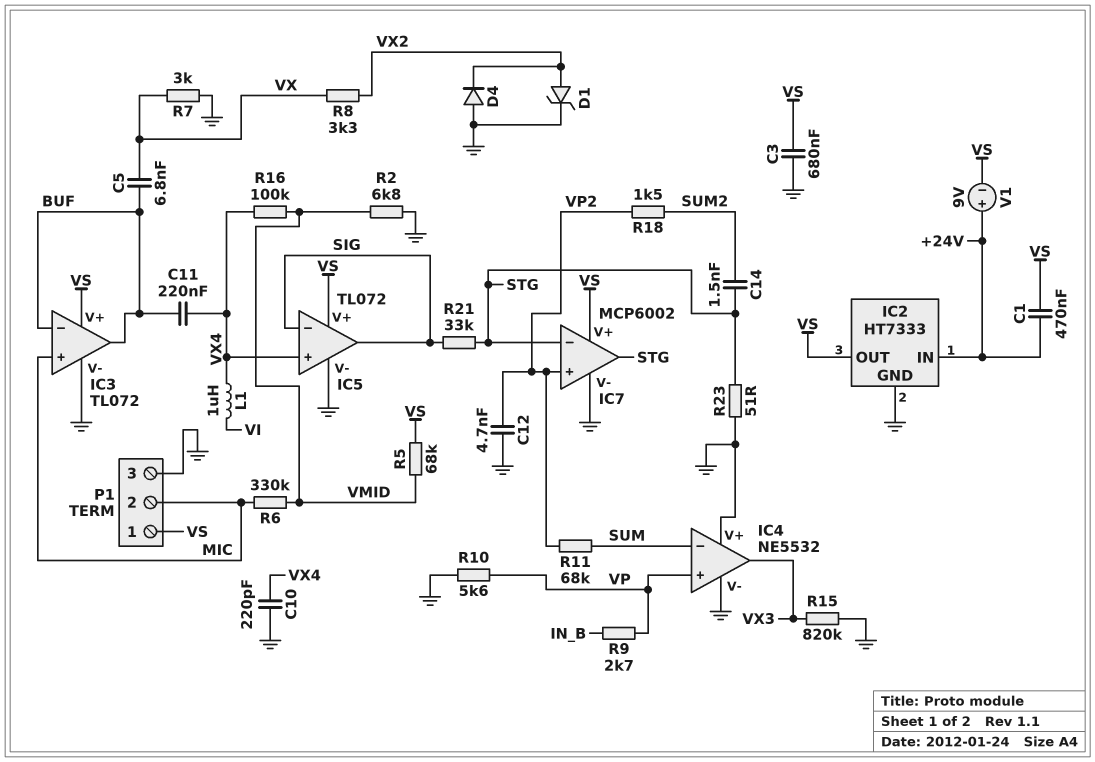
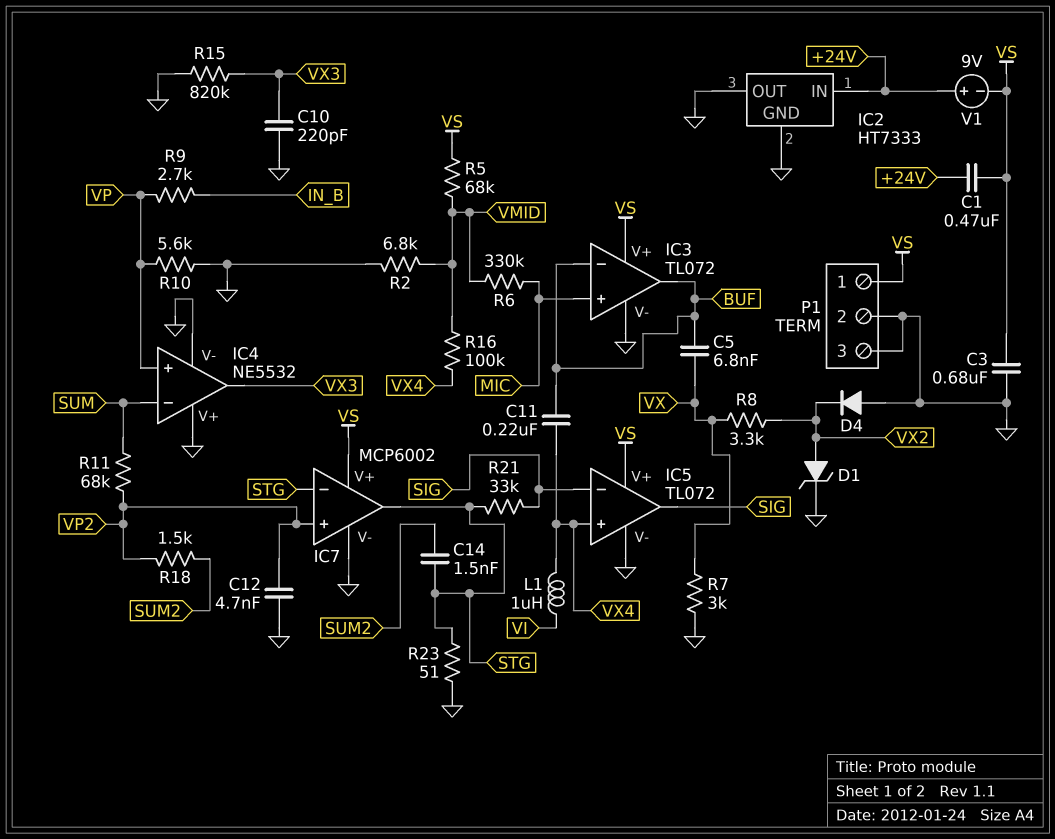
C10: 220pF (GND, VX4) -> 220pF (GND, VX3)
IC2 pin OUT: VS -> GND
P1 pin 2: MIC -> GND

